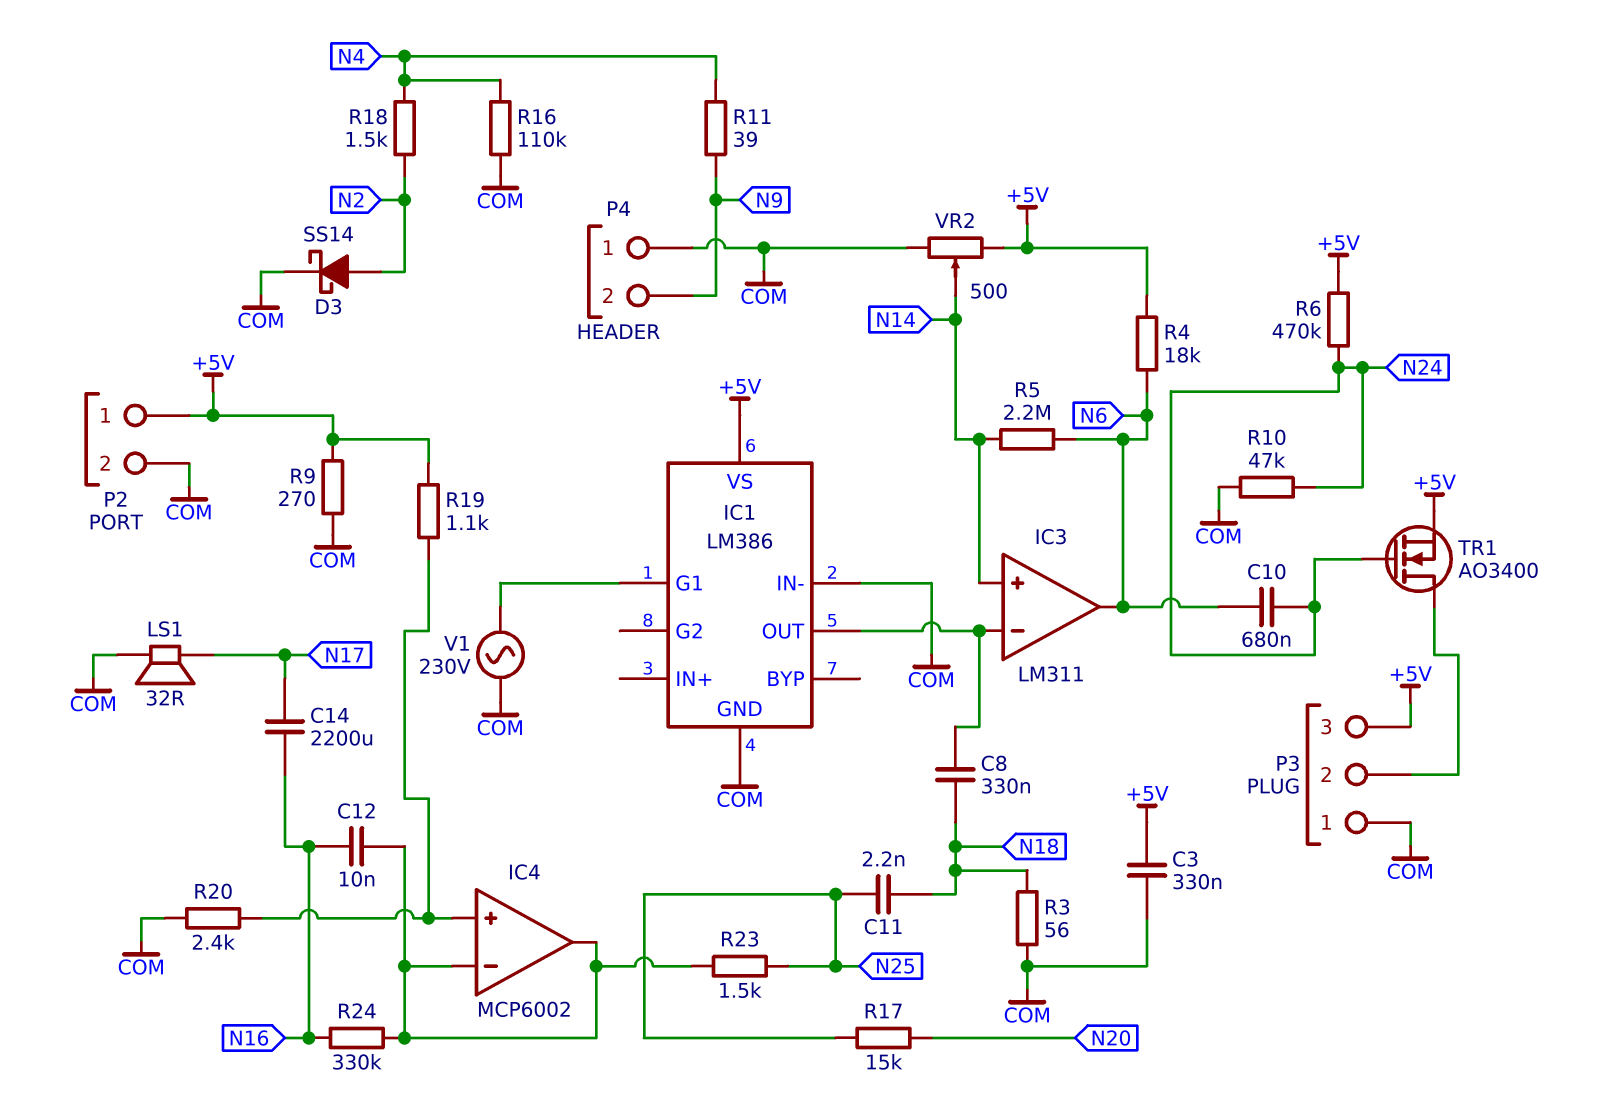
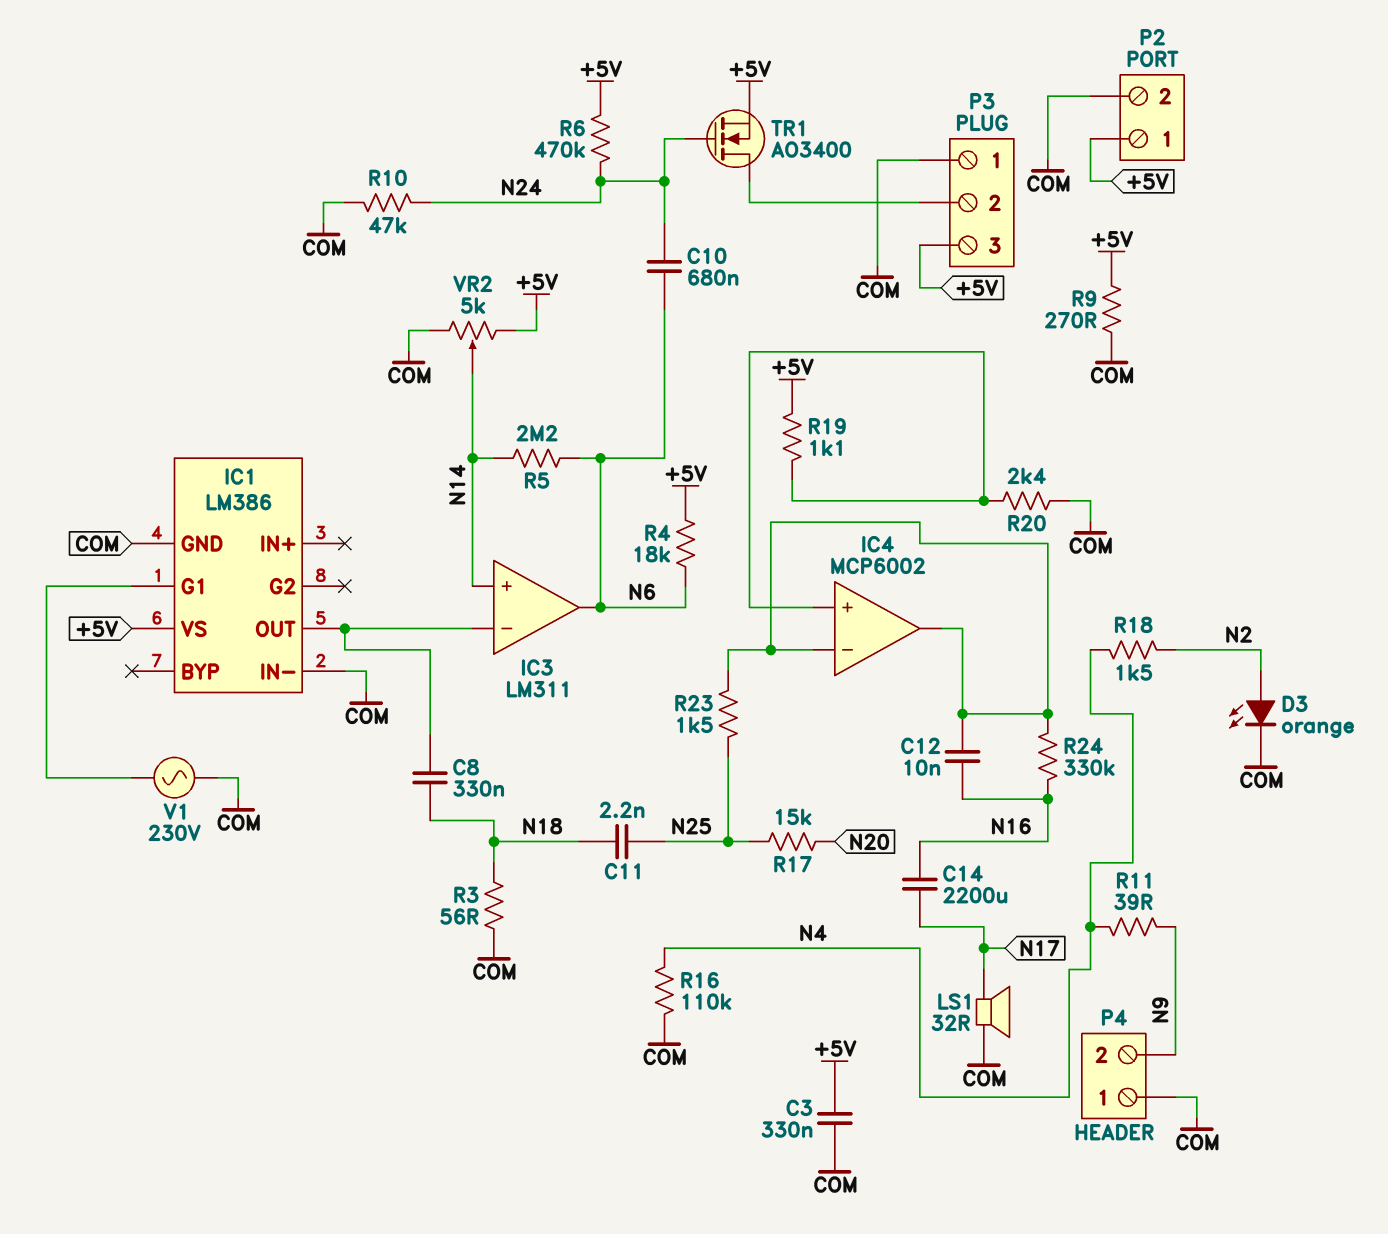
D3: schottky SS14 (A N2, K COM) -> LED orange (A N2, K COM)
VR2: 500 (+5V, COM, wiper N14) -> 5k (+5V, COM, wiper N14)

